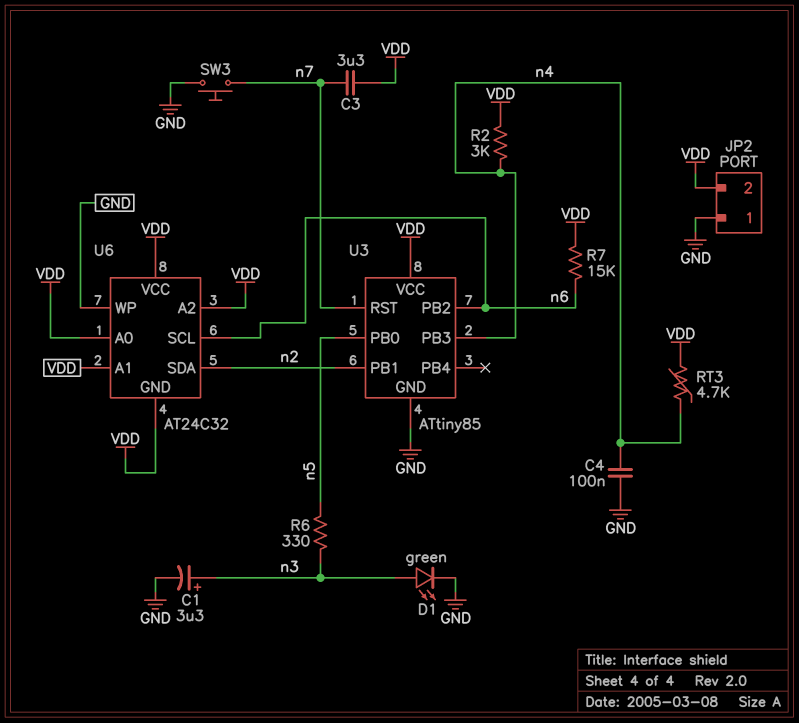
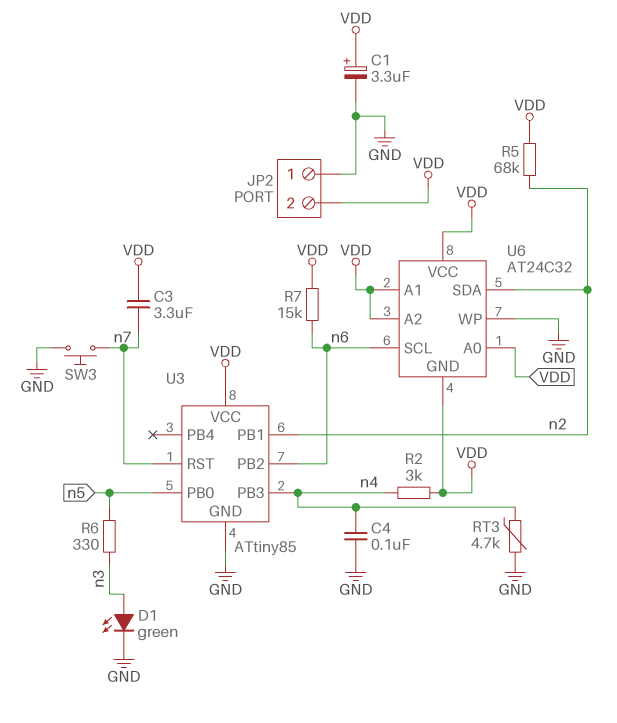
C1: 3.3uF (plus n3, minus GND) -> 3.3uF (plus VDD, minus GND)
R5: none -> 68k (VDD, n2)
RT3: 4.7k (VDD, n4) -> 4.7k (GND, n4)

